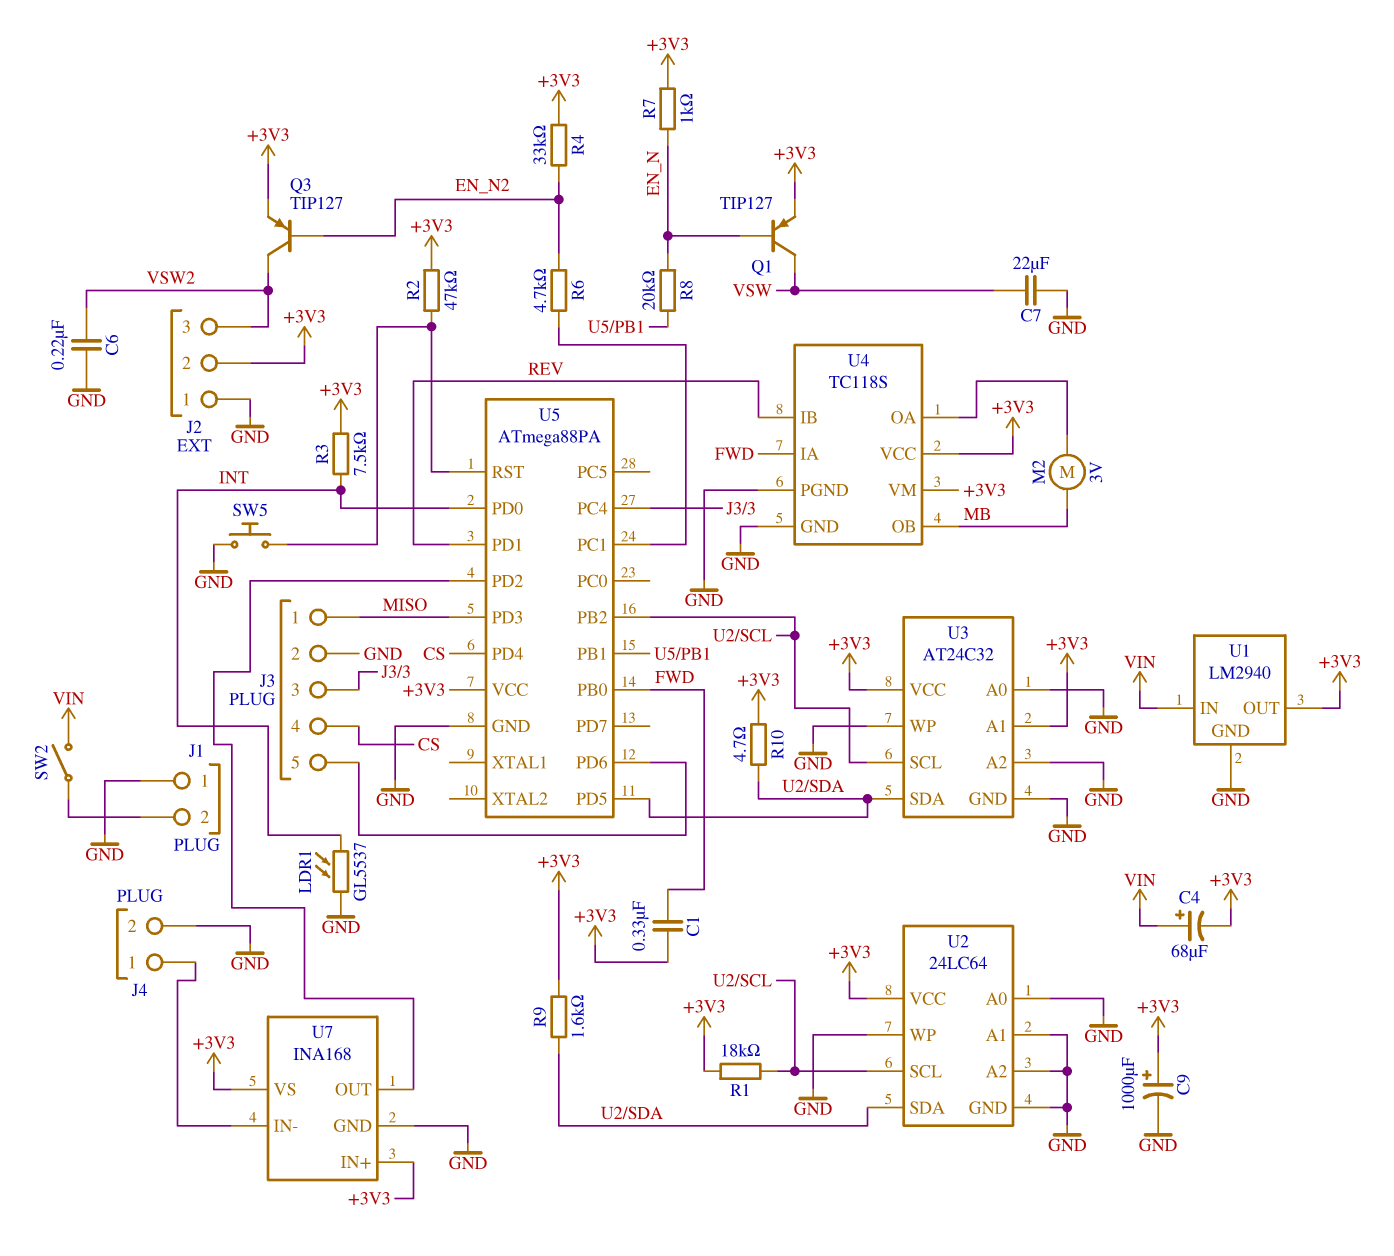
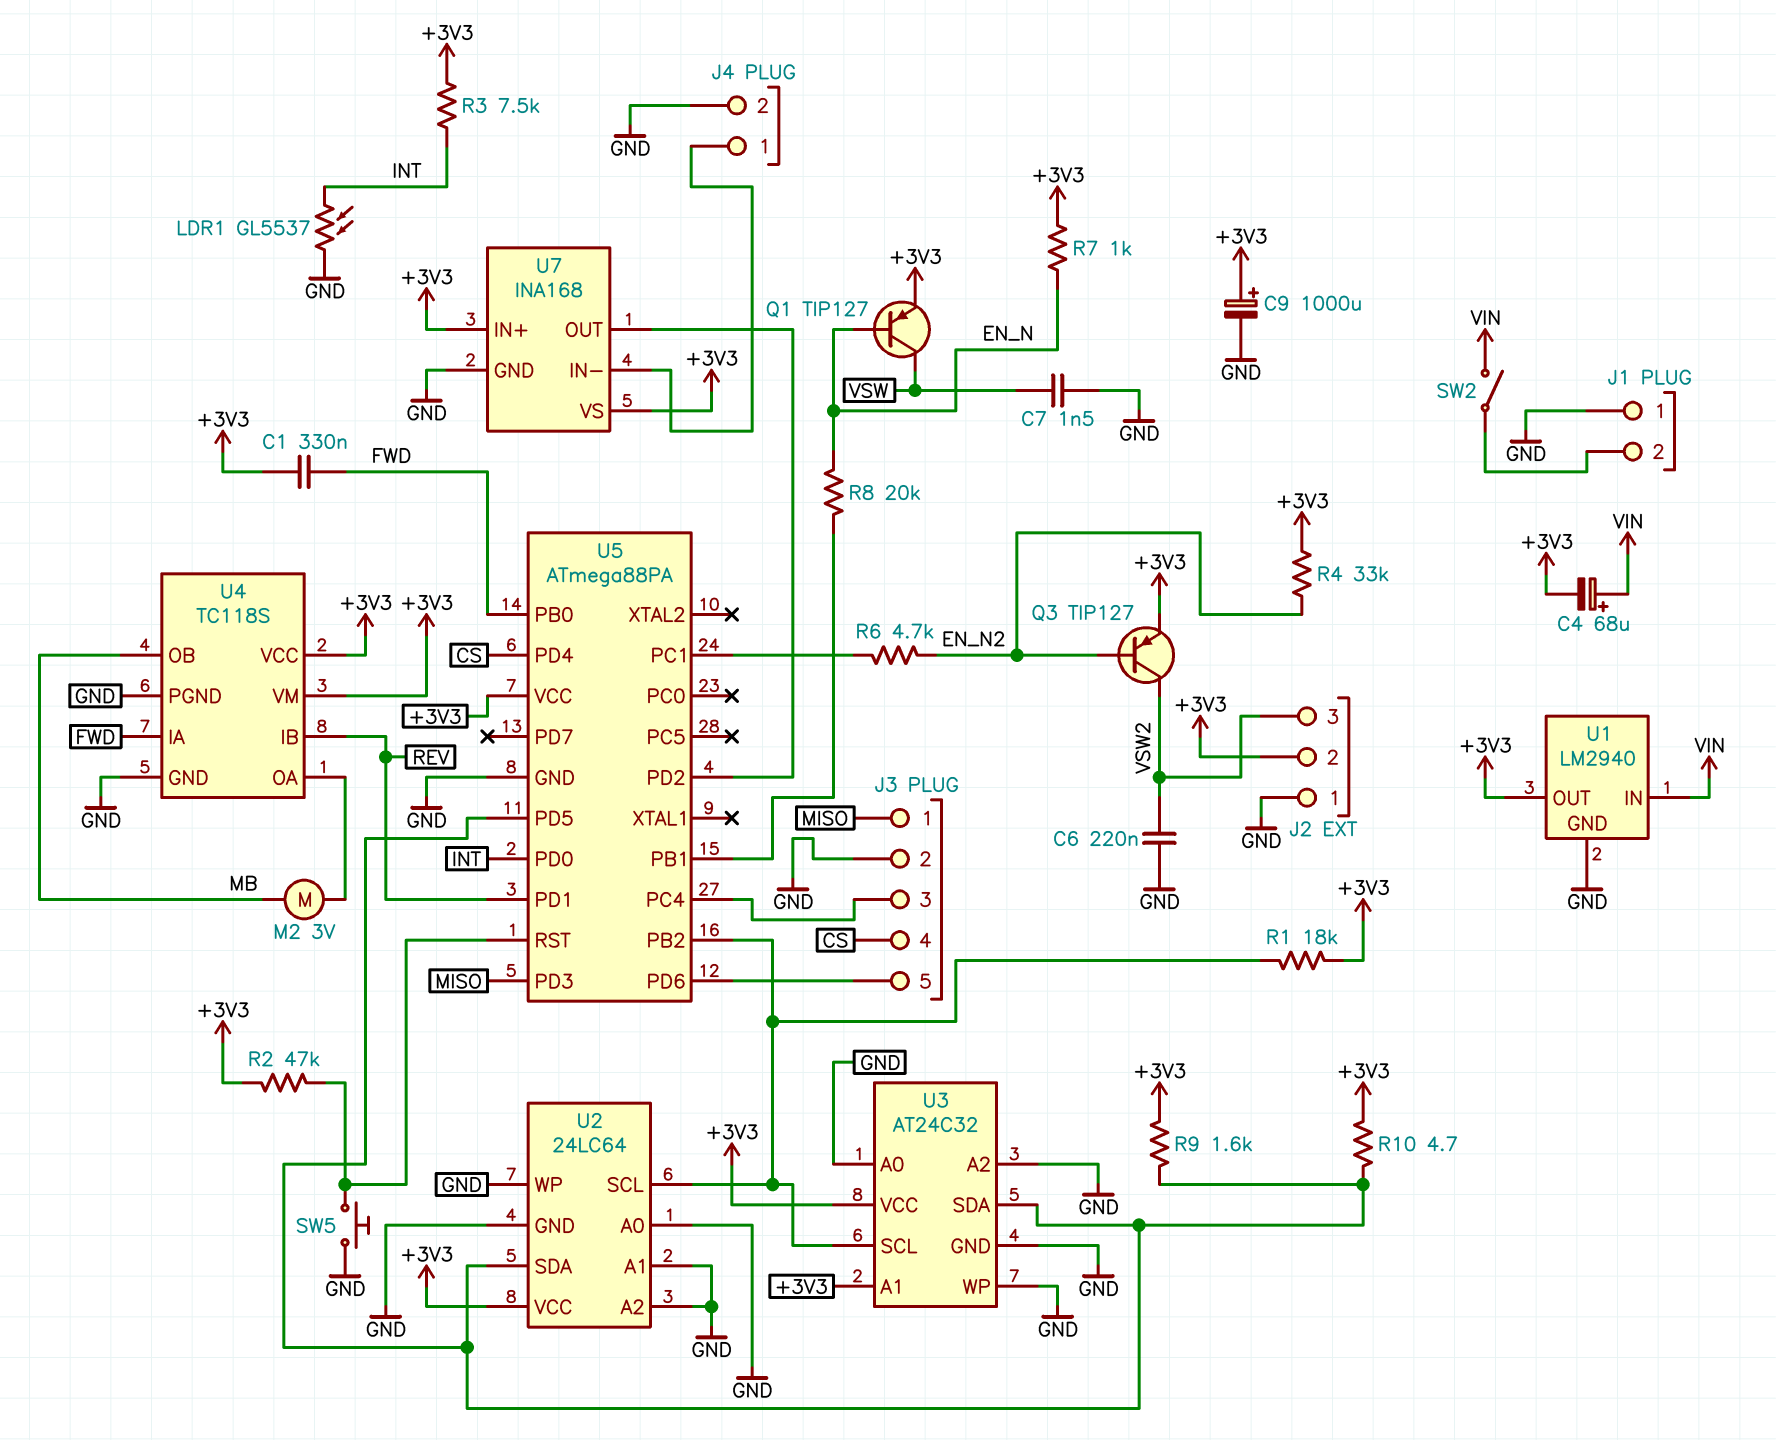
C7: 22uF (GND, VSW) -> 1.5nF (GND, VSW)

